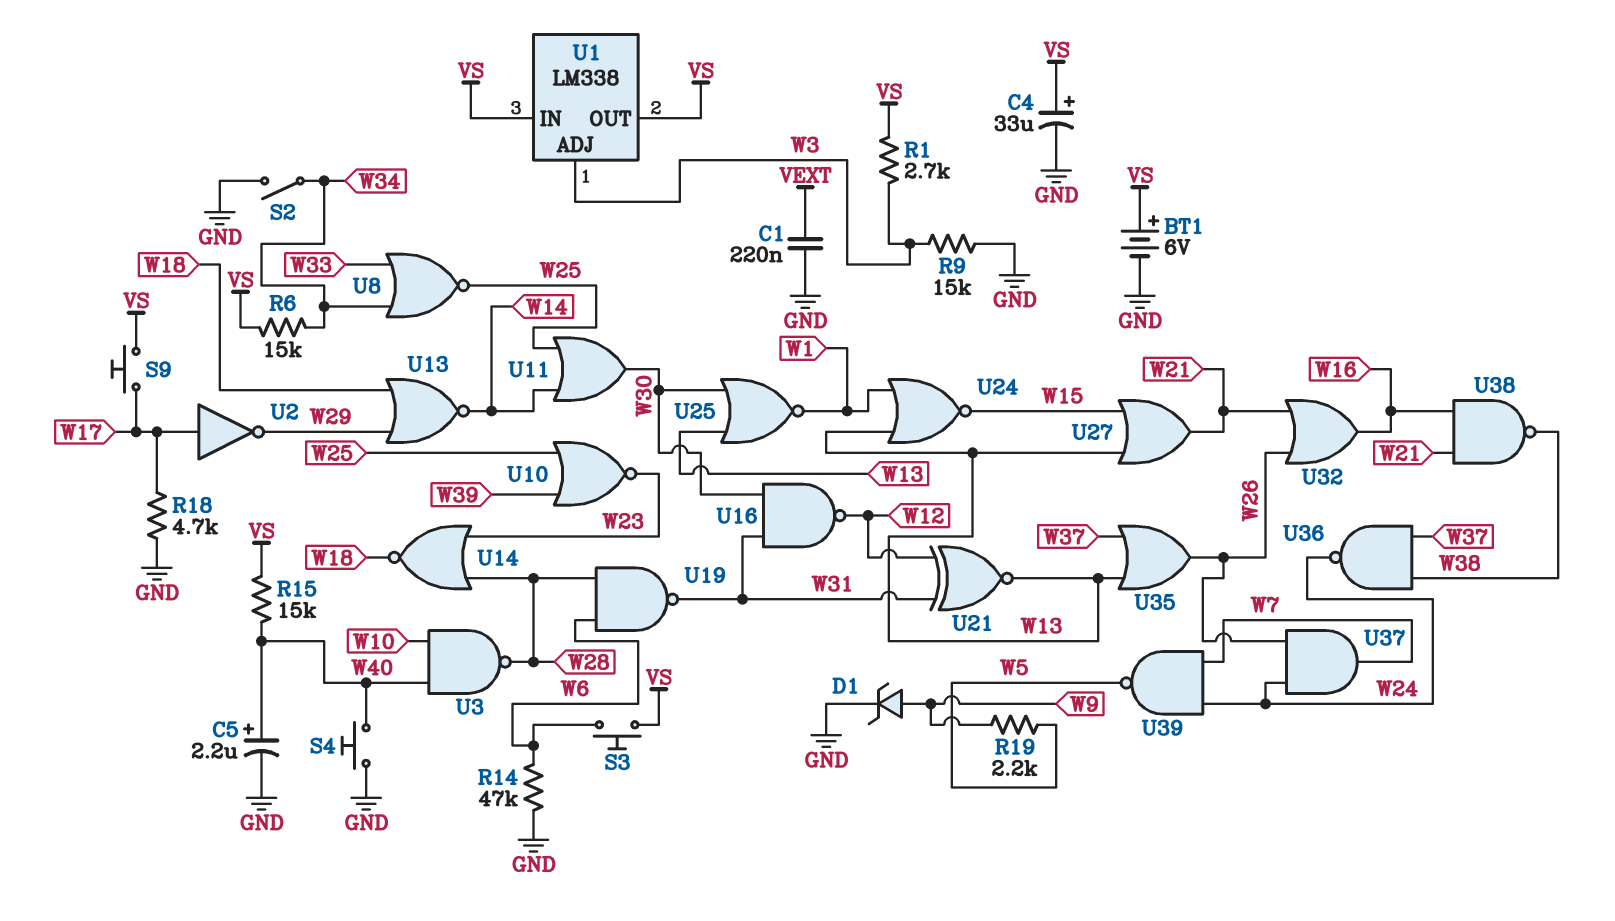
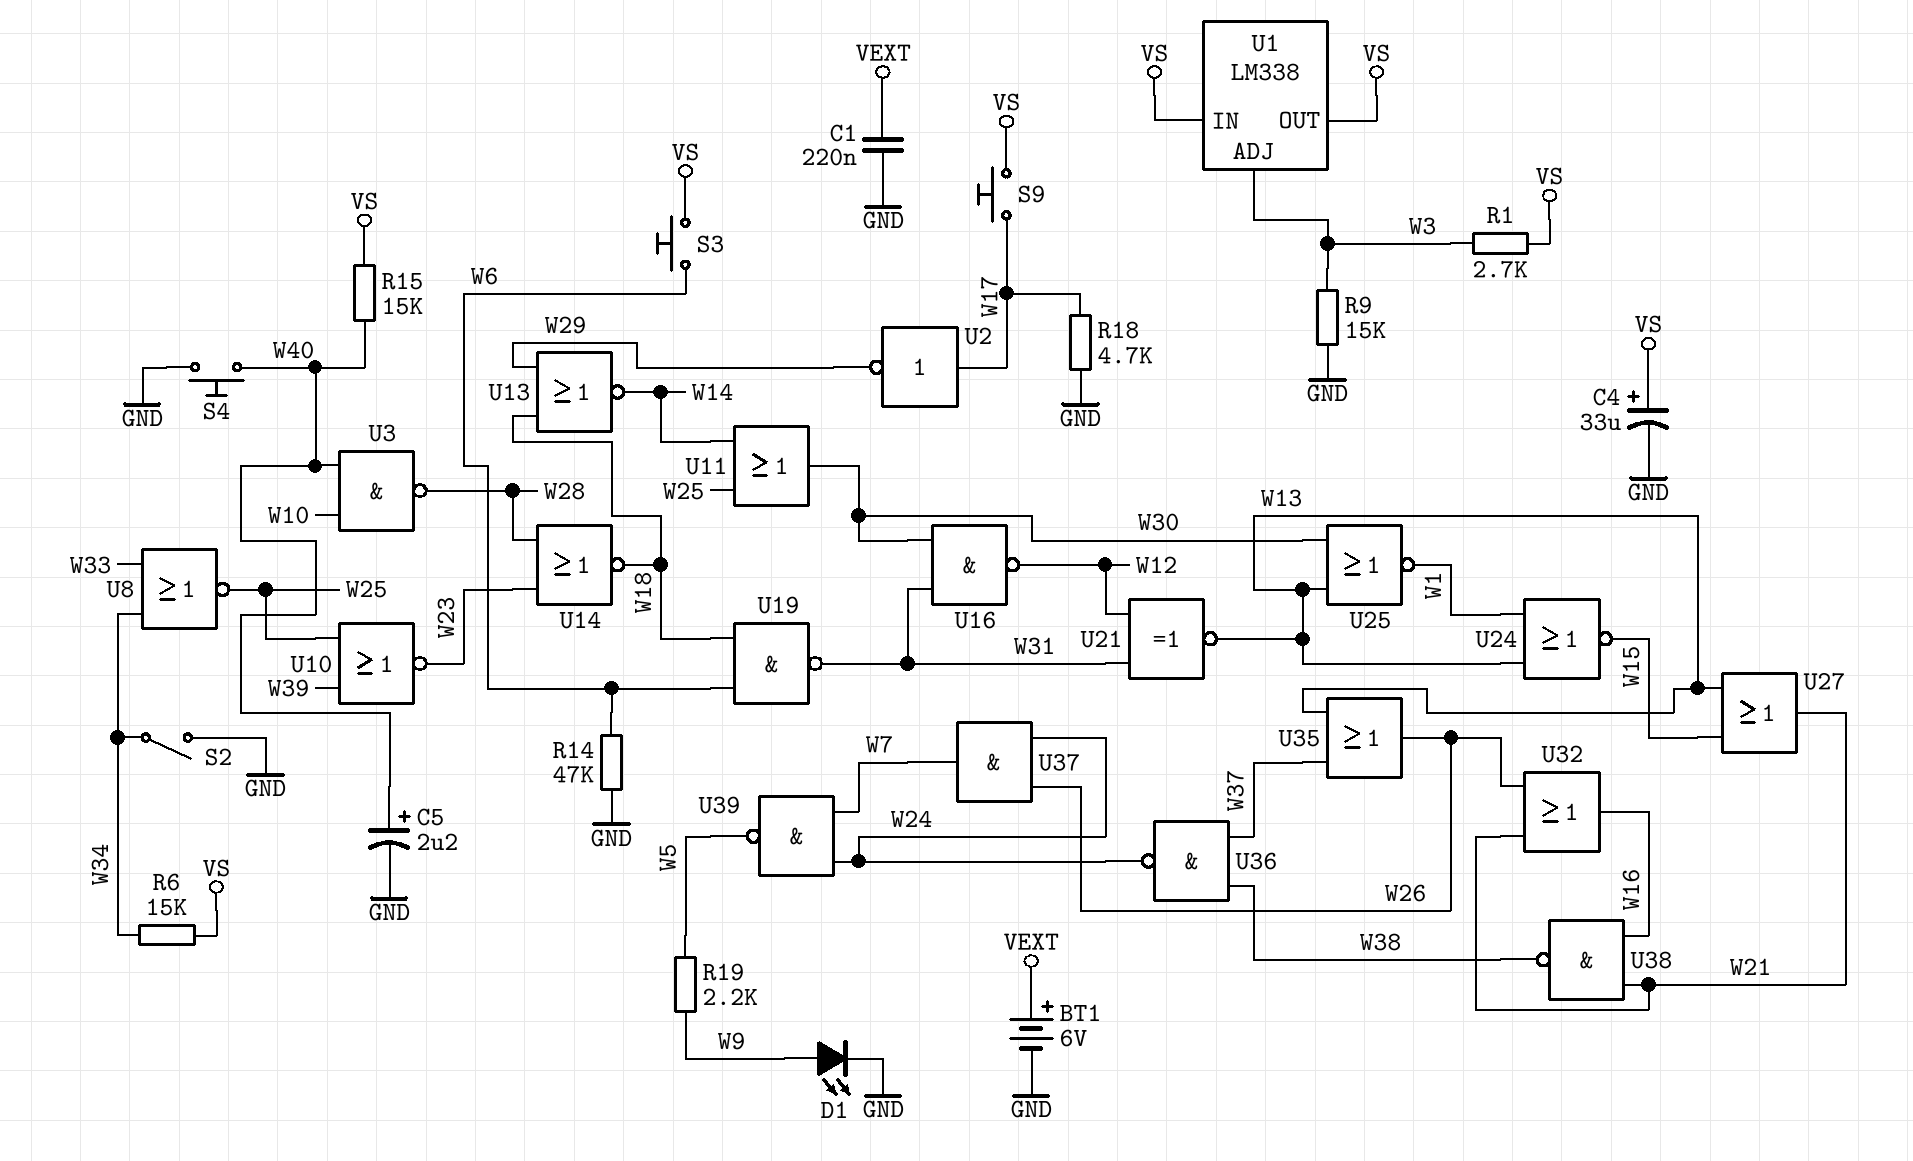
BT1: 6V (plus VS, minus GND) -> 6V (plus VEXT, minus GND)
D1: zener (A W9, K GND) -> LED (A W9, K GND)
U19: NAND (in W6, in W28, out W31) -> NAND (in W6, in W18, out W31)

